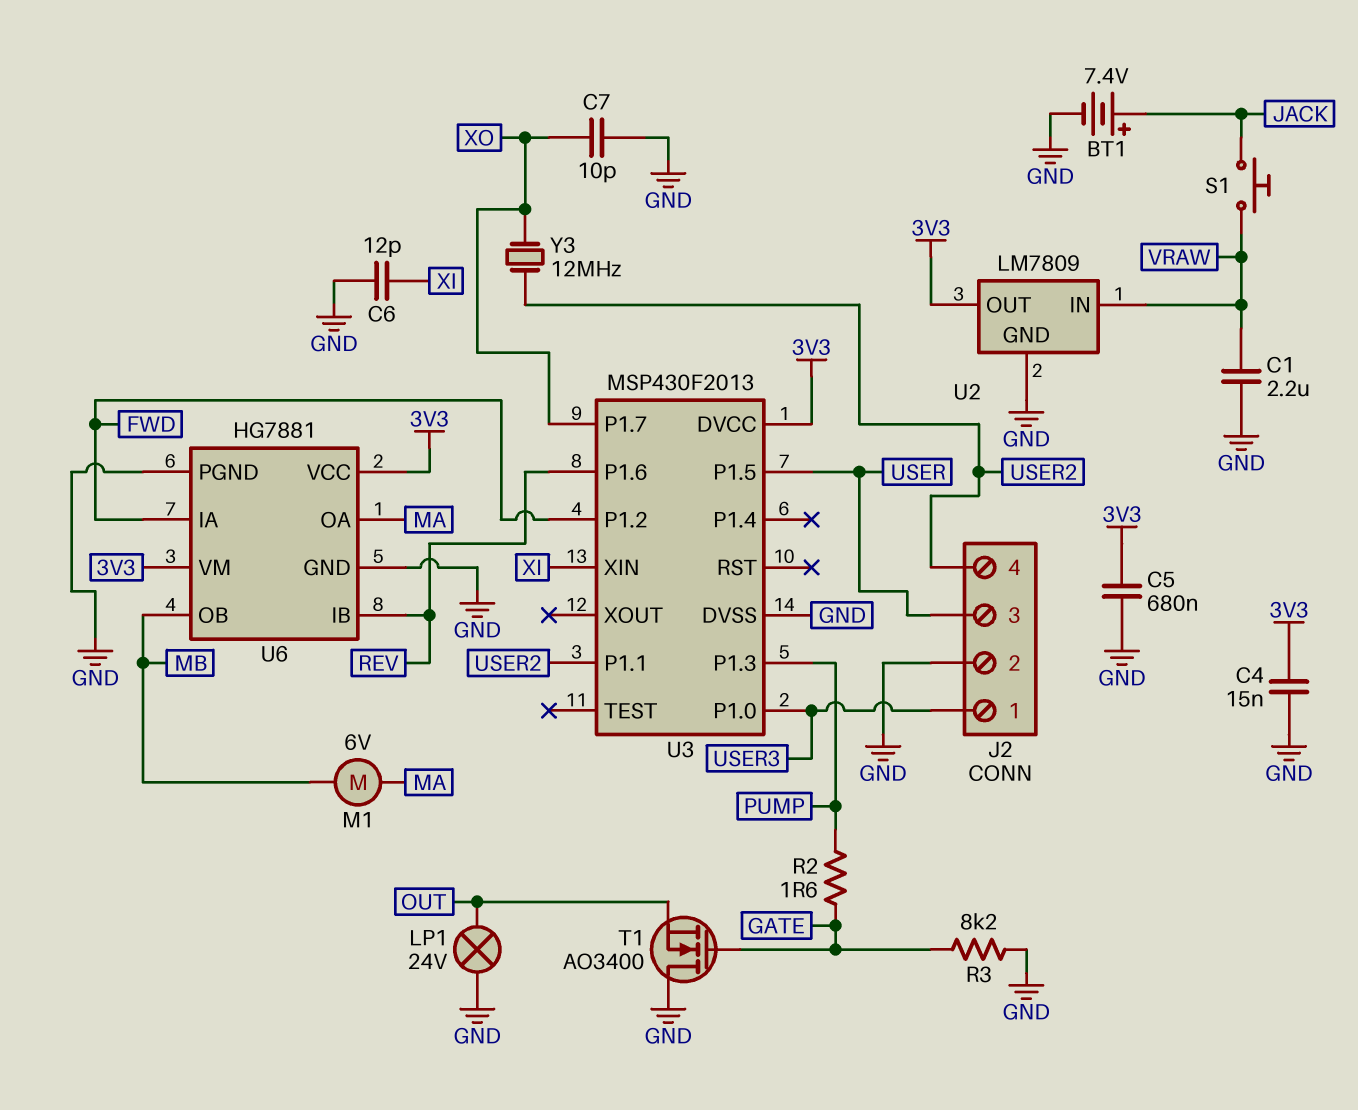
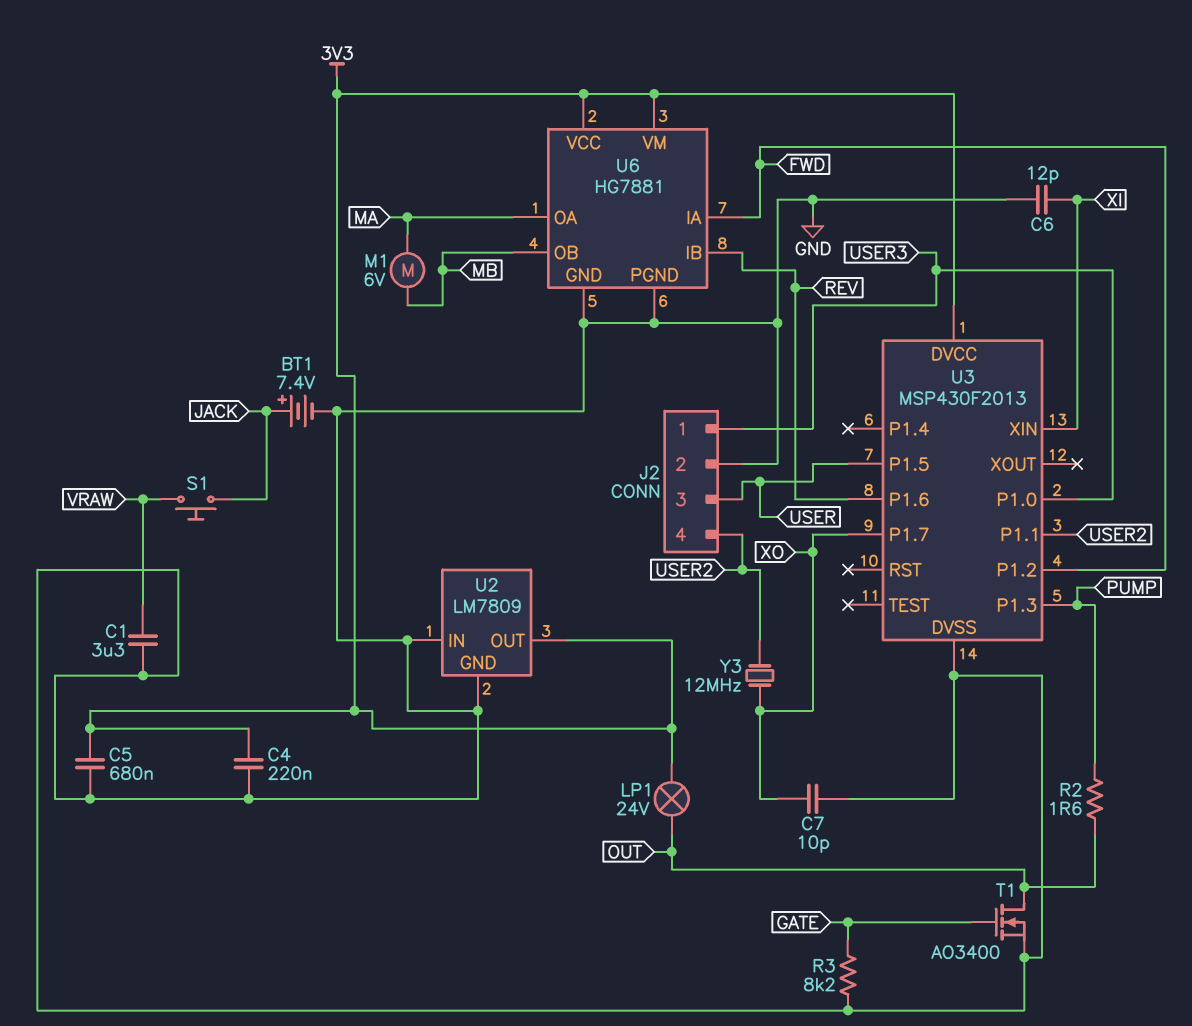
C1: 2.2uF (GND, VRAW) -> 3.3uF (GND, VRAW)
C4: 15nF (3V3, GND) -> 220nF (3V3, GND)
LP1: lamp 24V (GND, OUT) -> lamp 24V (3V3, OUT)
R2: 1.6 (GATE, PUMP) -> 1.6 (OUT, PUMP)
T1: NMOS AO3400 (G GATE, D GND, S OUT) -> NMOS AO3400 (G GATE, D OUT, S GND)
U2 pin IN: VRAW -> GND

